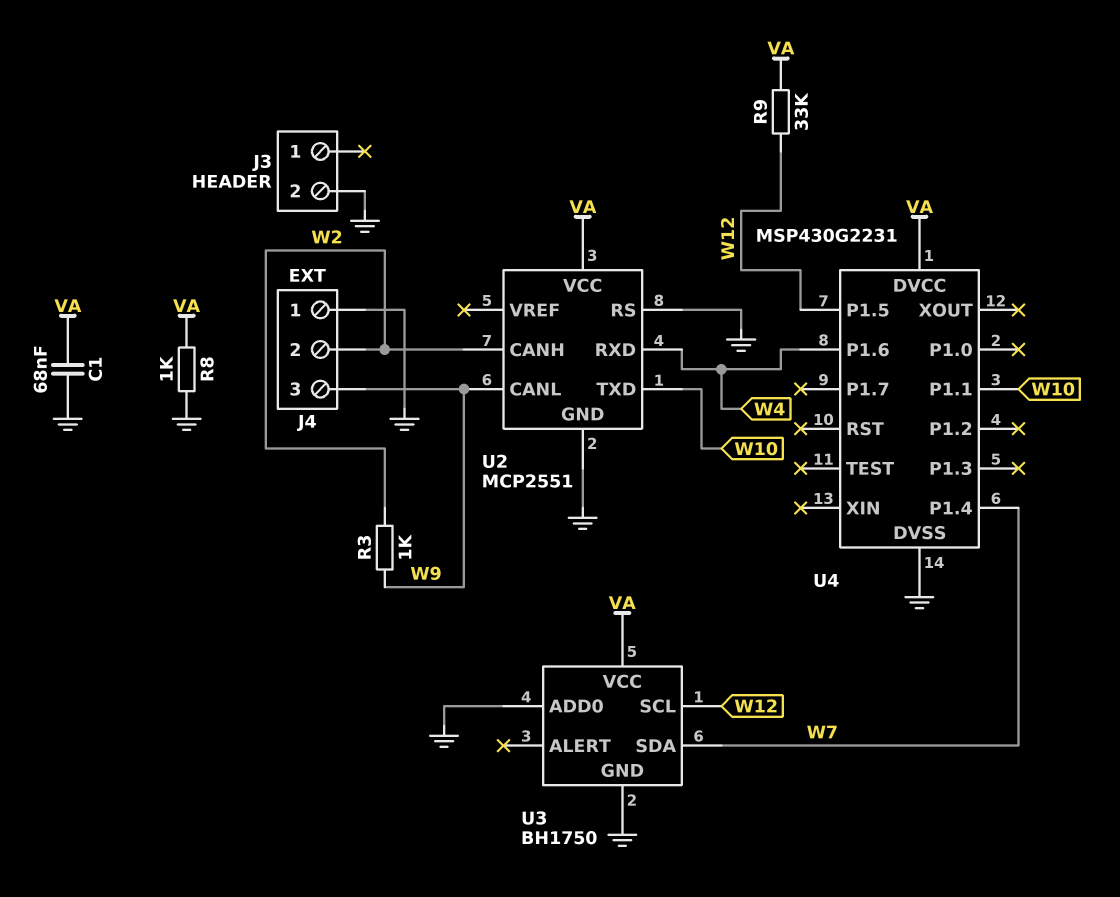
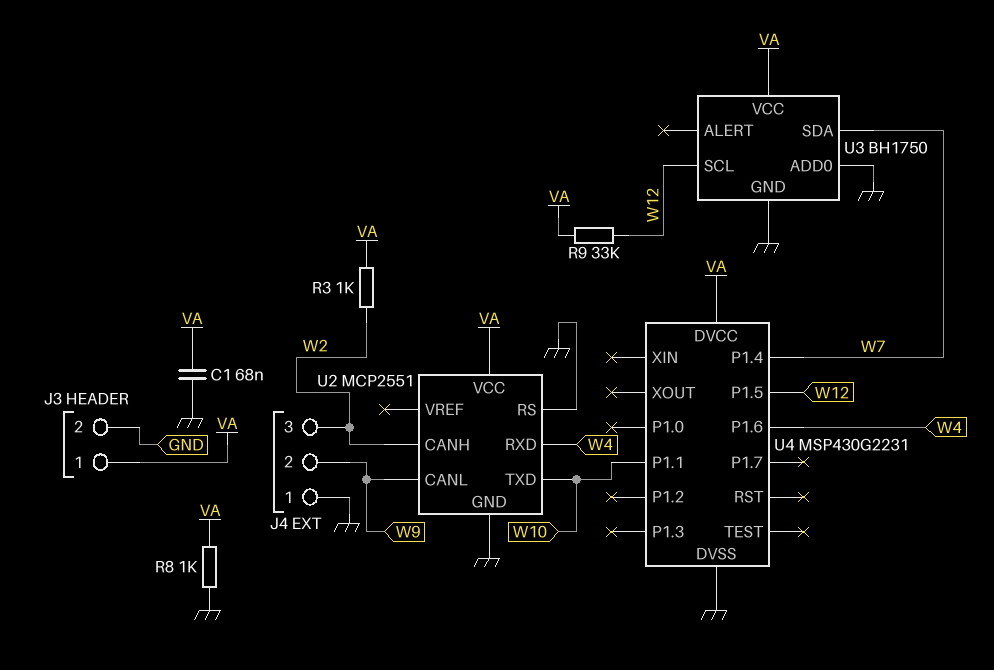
J3 pin 1: none -> VA
J4 pin 2: W2 -> W9
J4 pin 3: W9 -> W2
R3: 1k (W2, W9) -> 1k (VA, W2)

